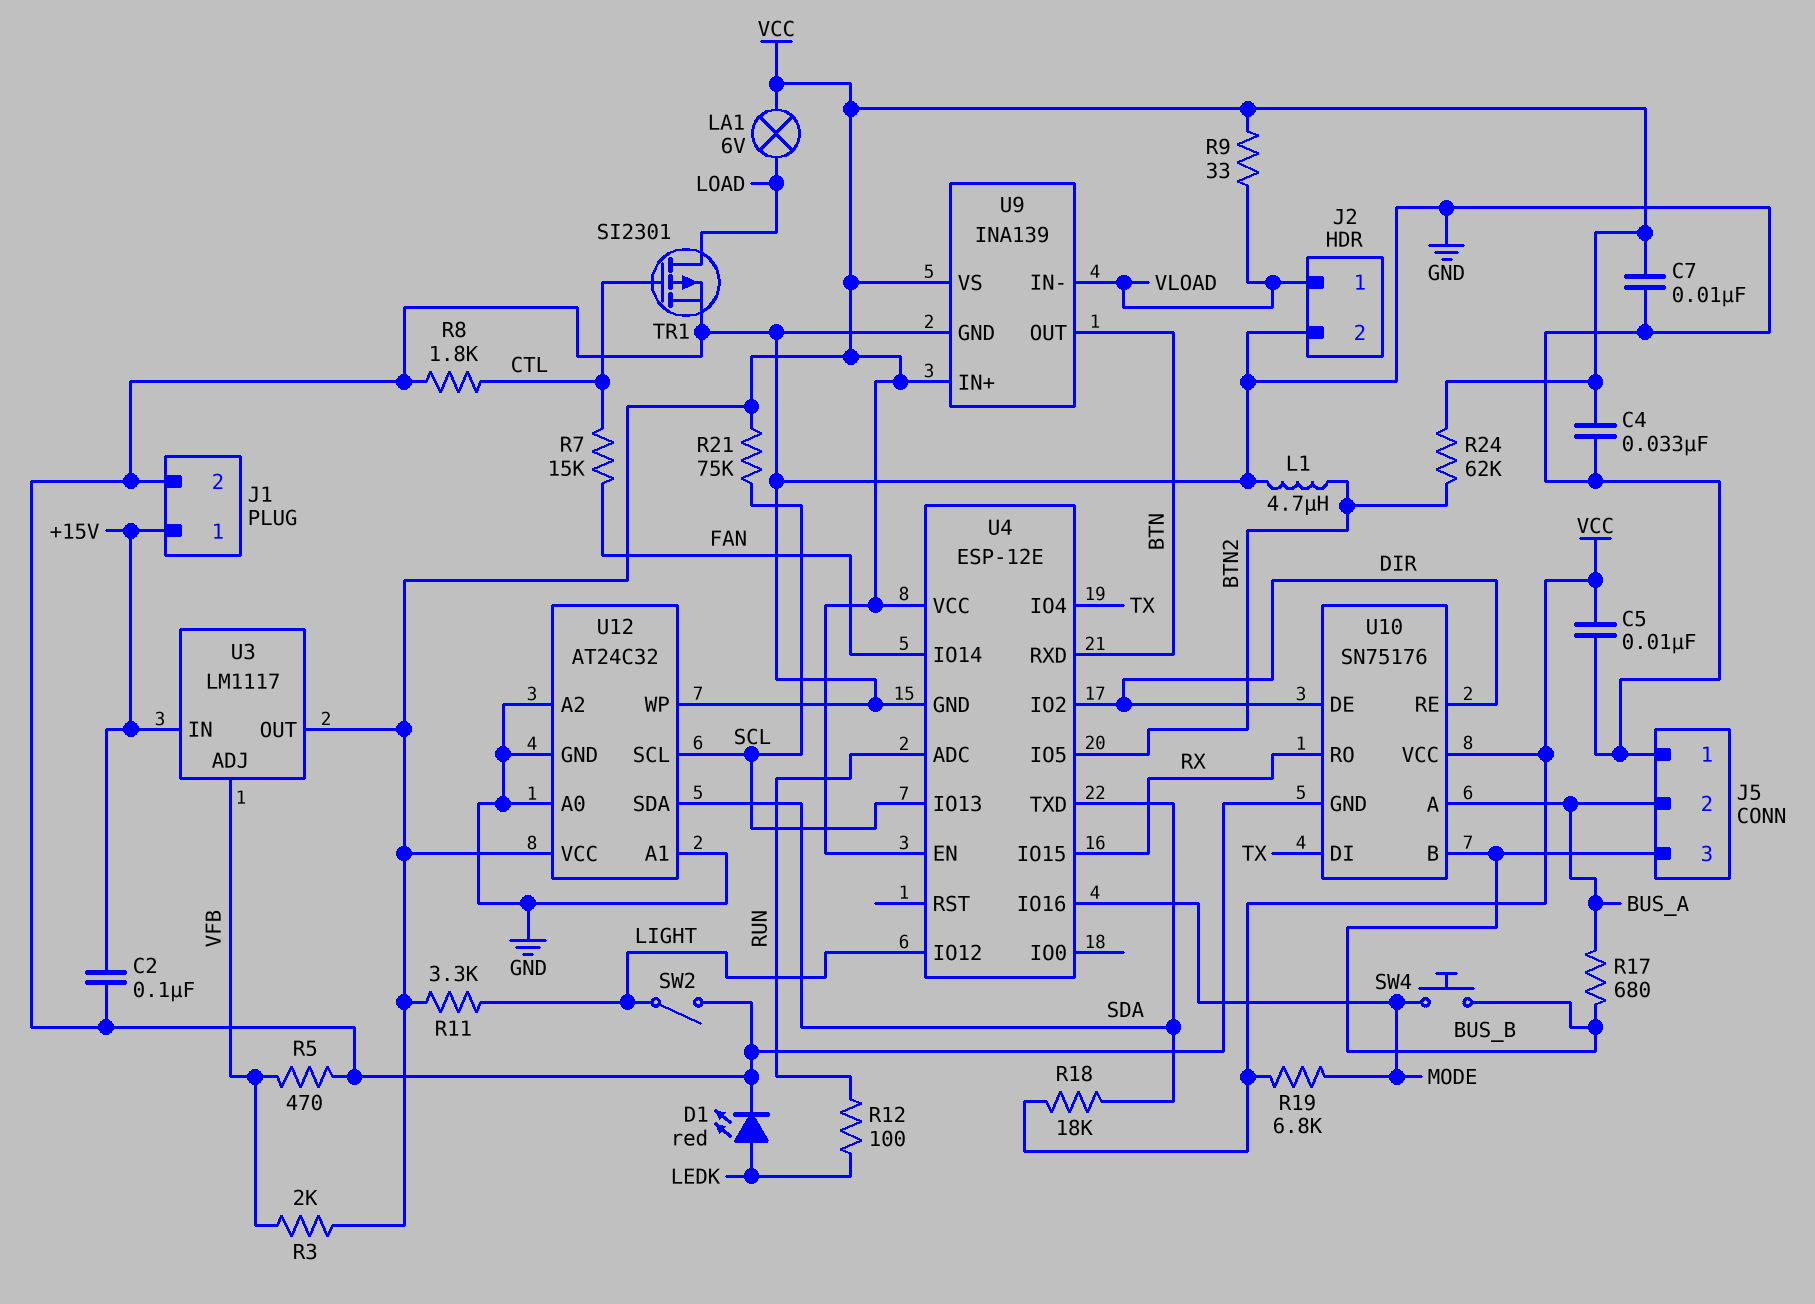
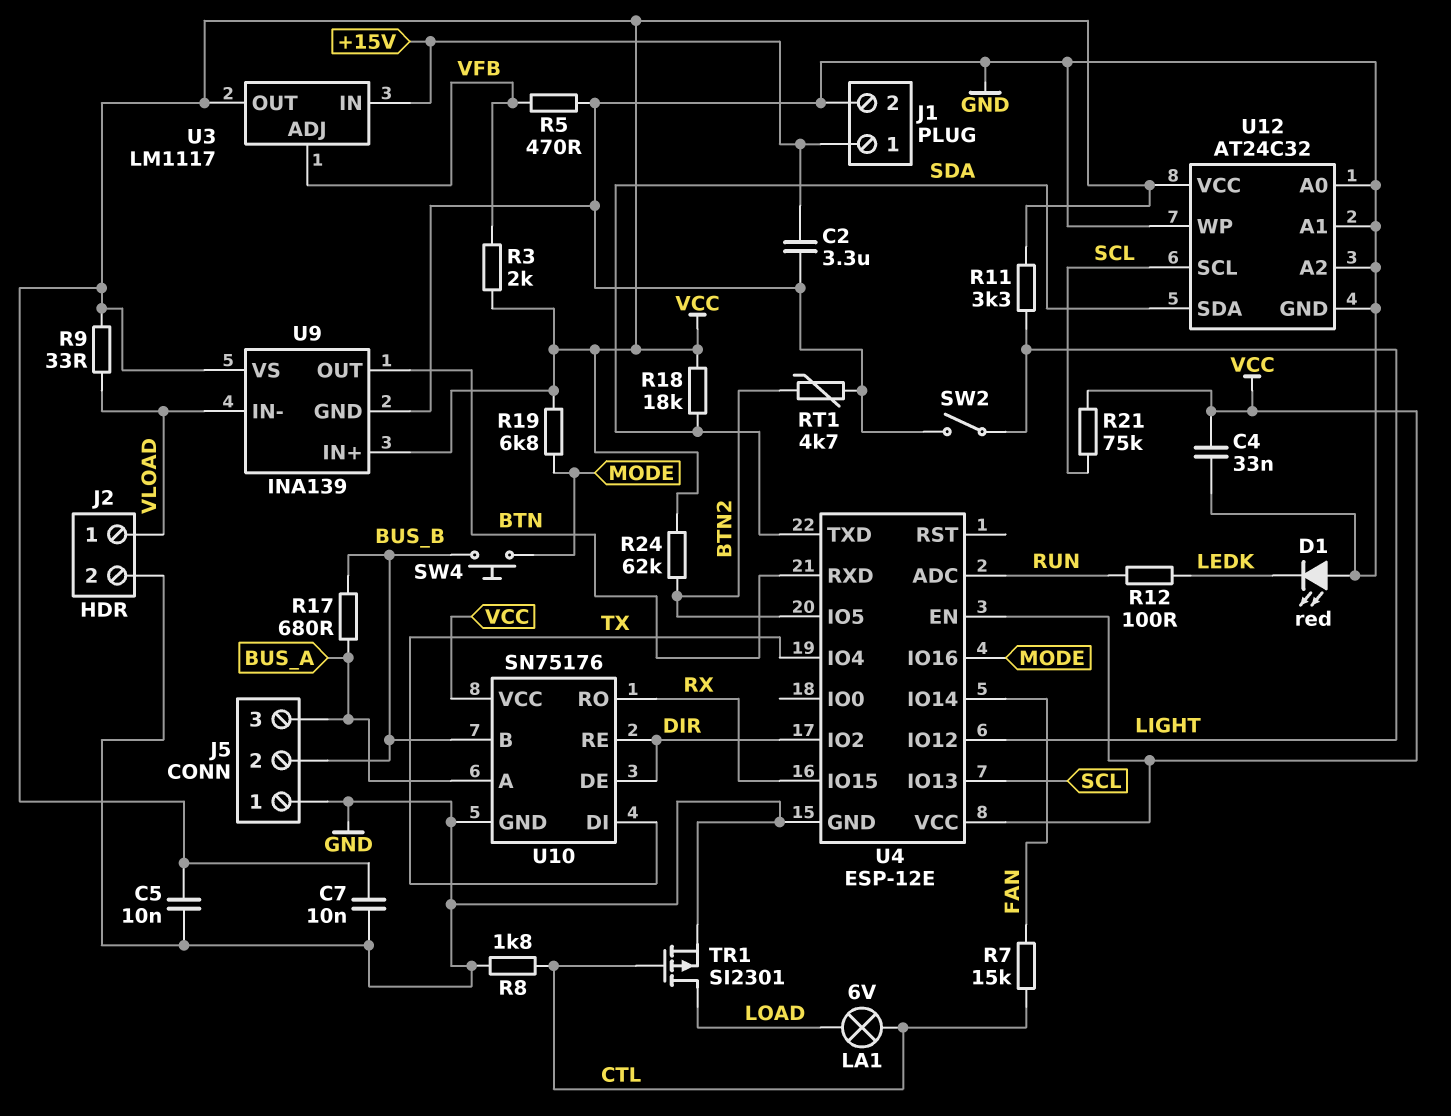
C2: 100nF (+15V, GND) -> 3.3uF (+15V, GND)
D1: LED red (A LEDK, K GND) -> LED red (A GND, K LEDK)
J5 pin 2: BUS_A -> BUS_B
J5 pin 3: BUS_B -> BUS_A
L1: 4.7uH (BTN2, GND) -> none
LA1: lamp 6V (LOAD, VCC) -> lamp 6V (CTL, LOAD)
RT1: none -> 4.7k (BTN2, GND)

